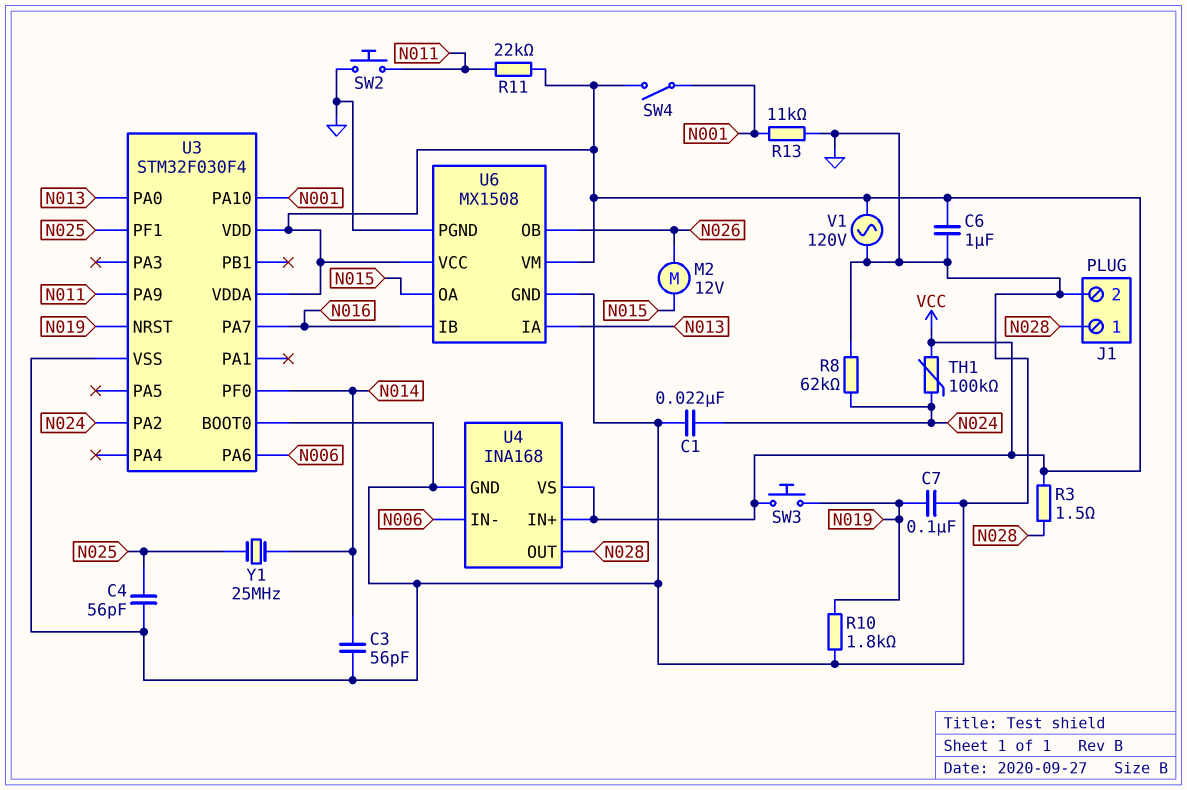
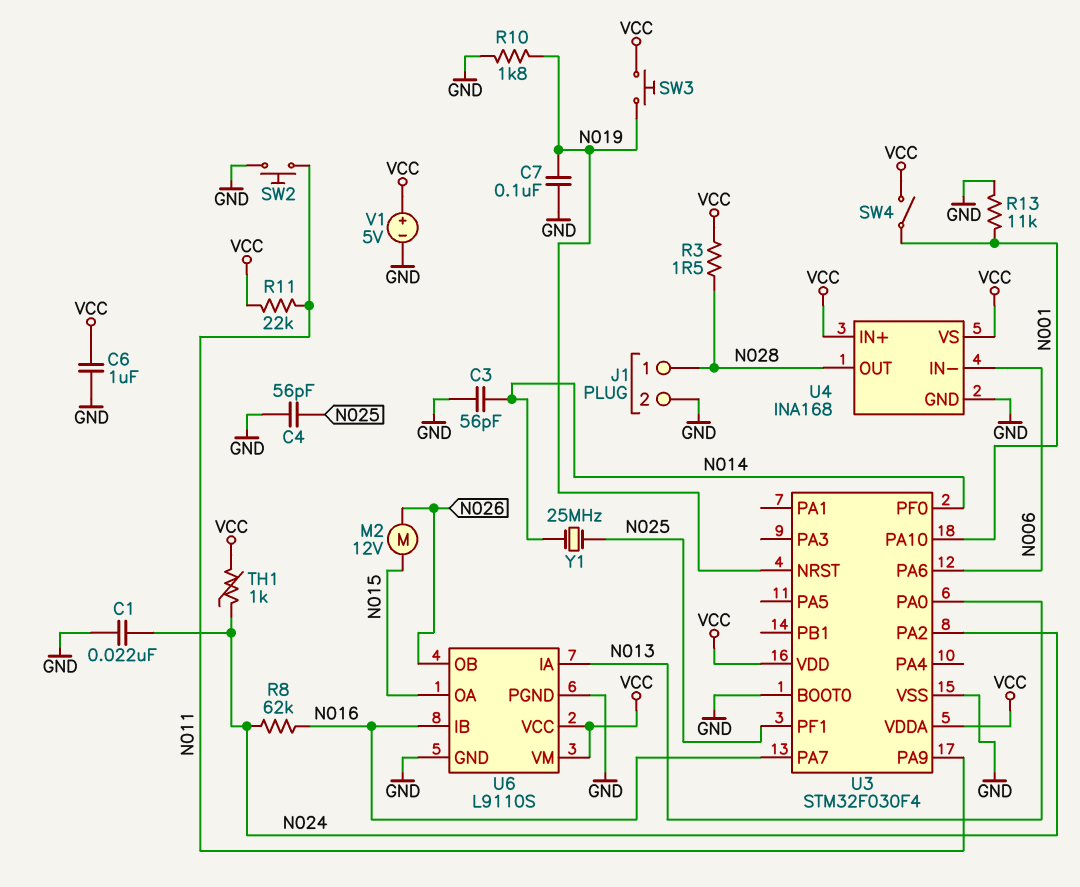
R8: 62k (GND, N024) -> 62k (N016, N024)
TH1: 100k (N024, VCC) -> 1k (N024, VCC)
U6: MX1508 -> L9110S
V1: AC 120V (GND, VCC) -> 5V (plus VCC, minus GND)

